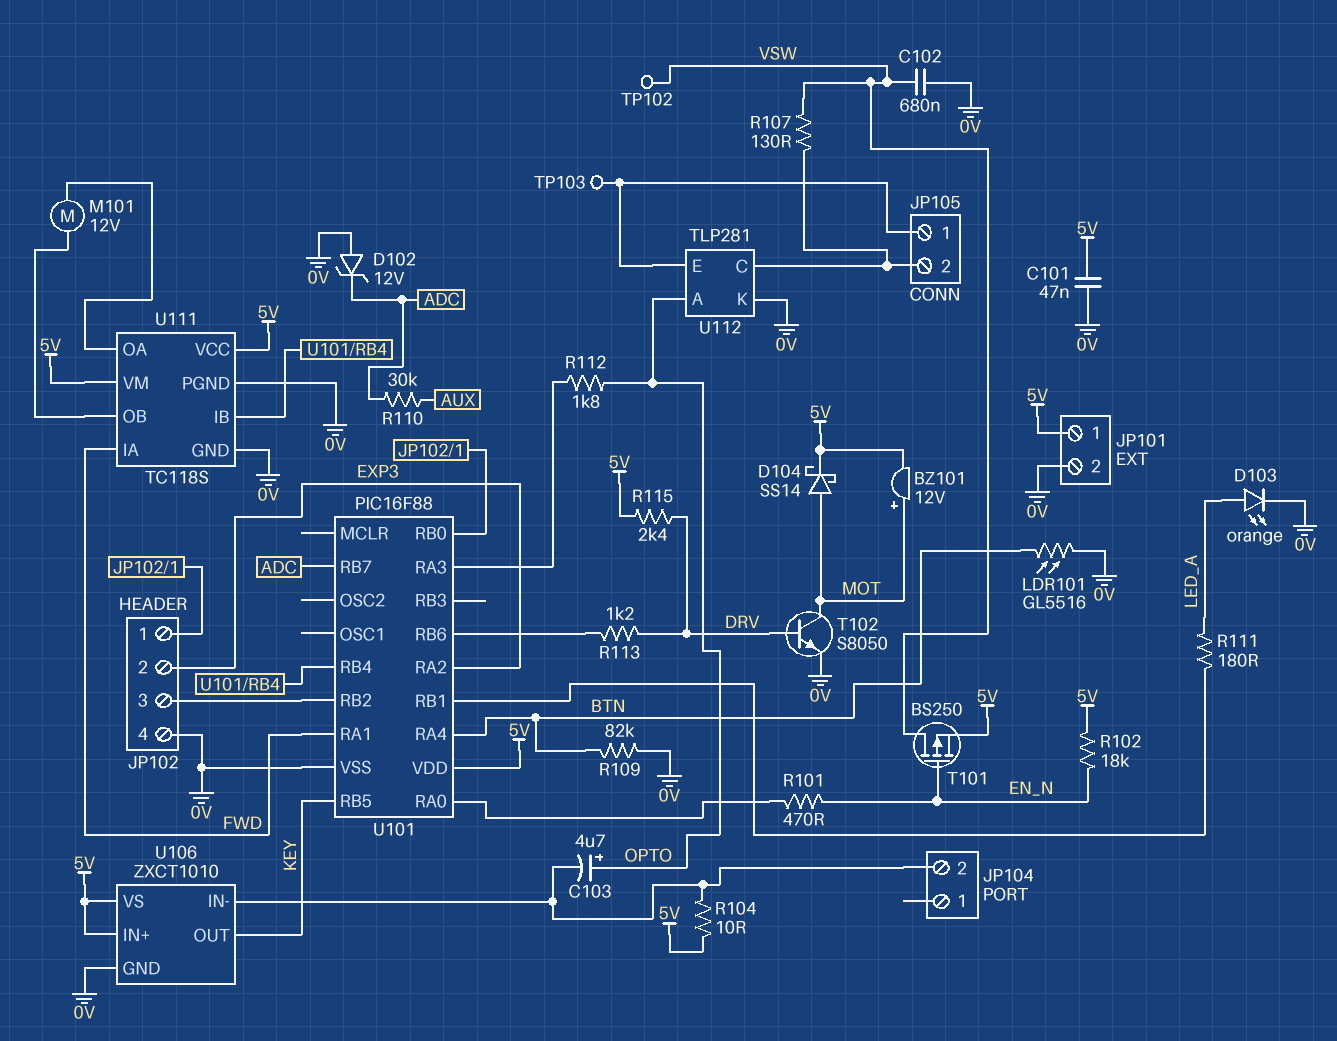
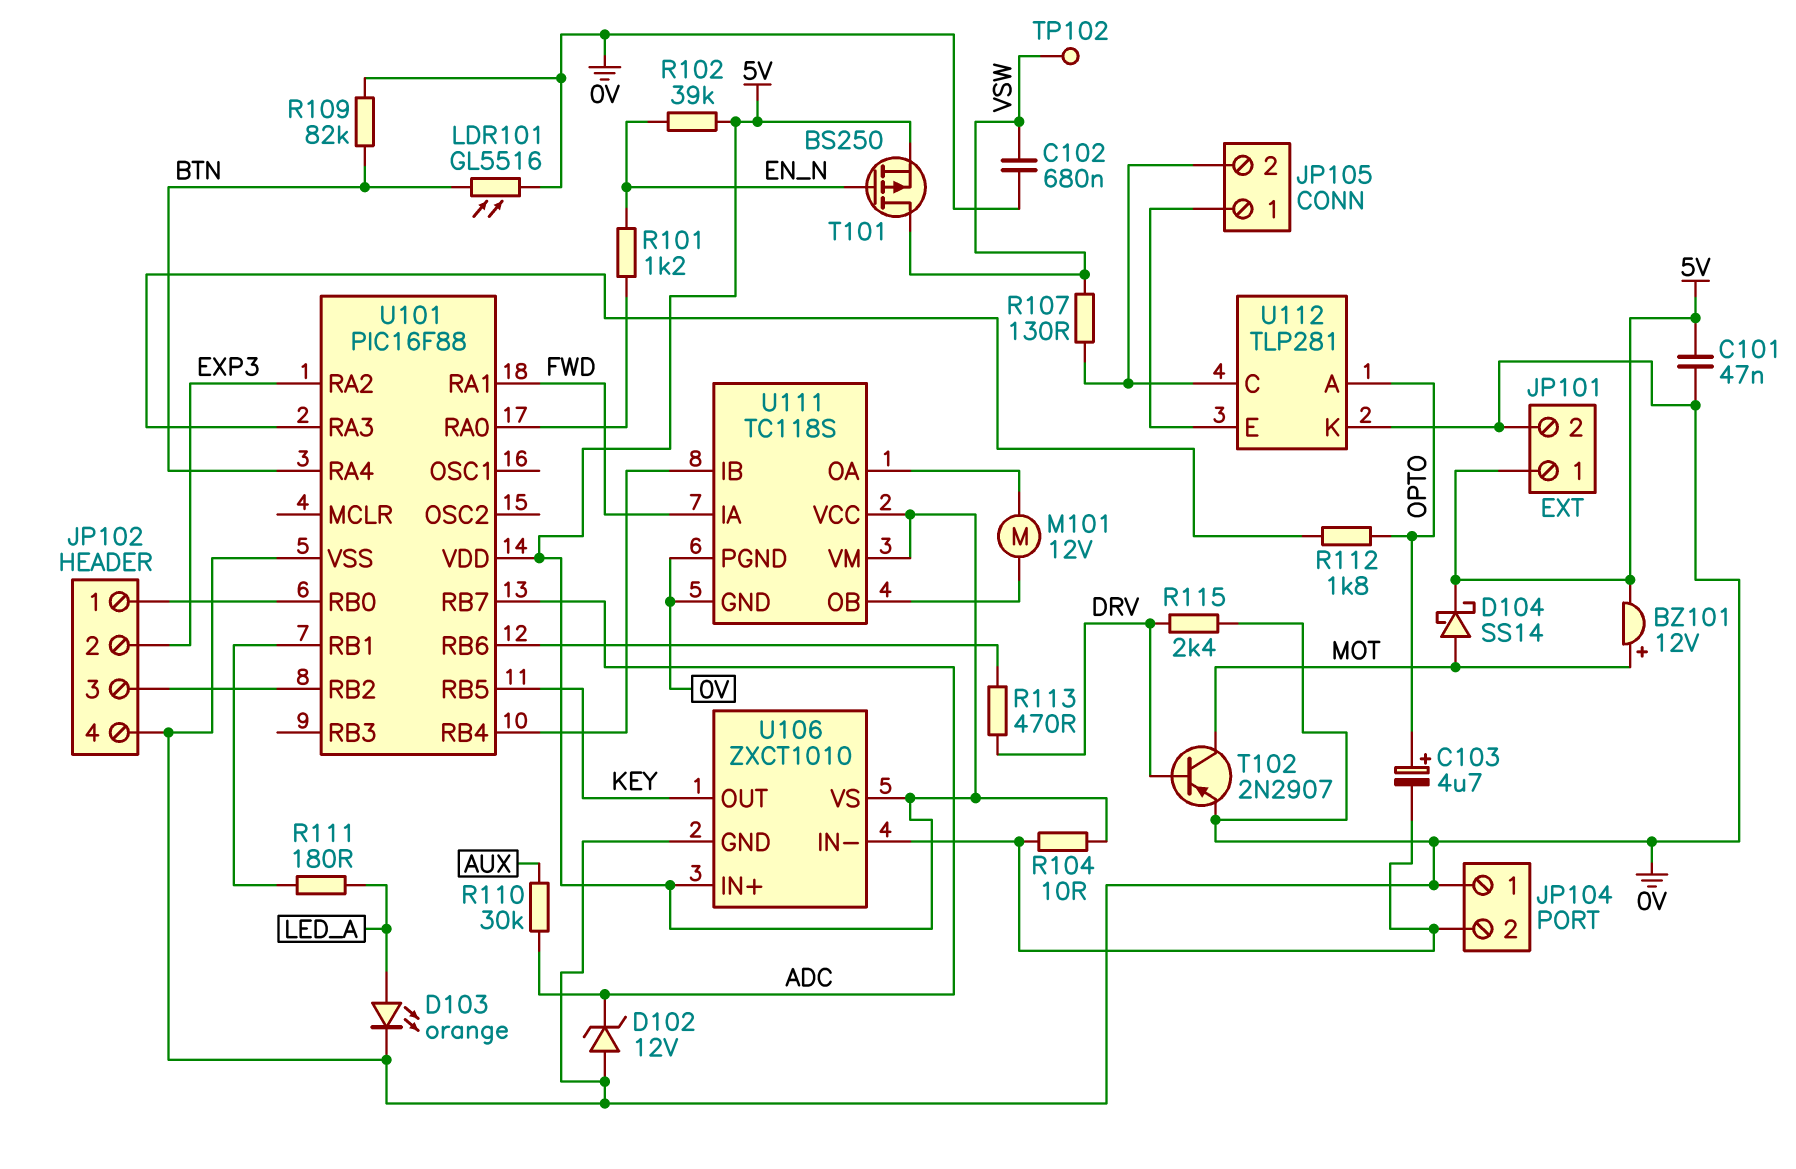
JP104 pin 1: none -> 0V
R101: 470 (EN_N, U101/RA0) -> 1.2k (EN_N, U101/RA0)
R102: 18k (5V, EN_N) -> 39k (5V, EN_N)
R113: 1.2k (DRV, U101/RB6) -> 470 (DRV, U101/RB6)
R115: 2.4k (5V, DRV) -> 2.4k (0V, DRV)
T102: NPN S8050 (B DRV, C MOT, E 0V) -> PNP 2N2907 (B DRV, C MOT, E 0V)
TP103: test point (JP105/1) -> none

